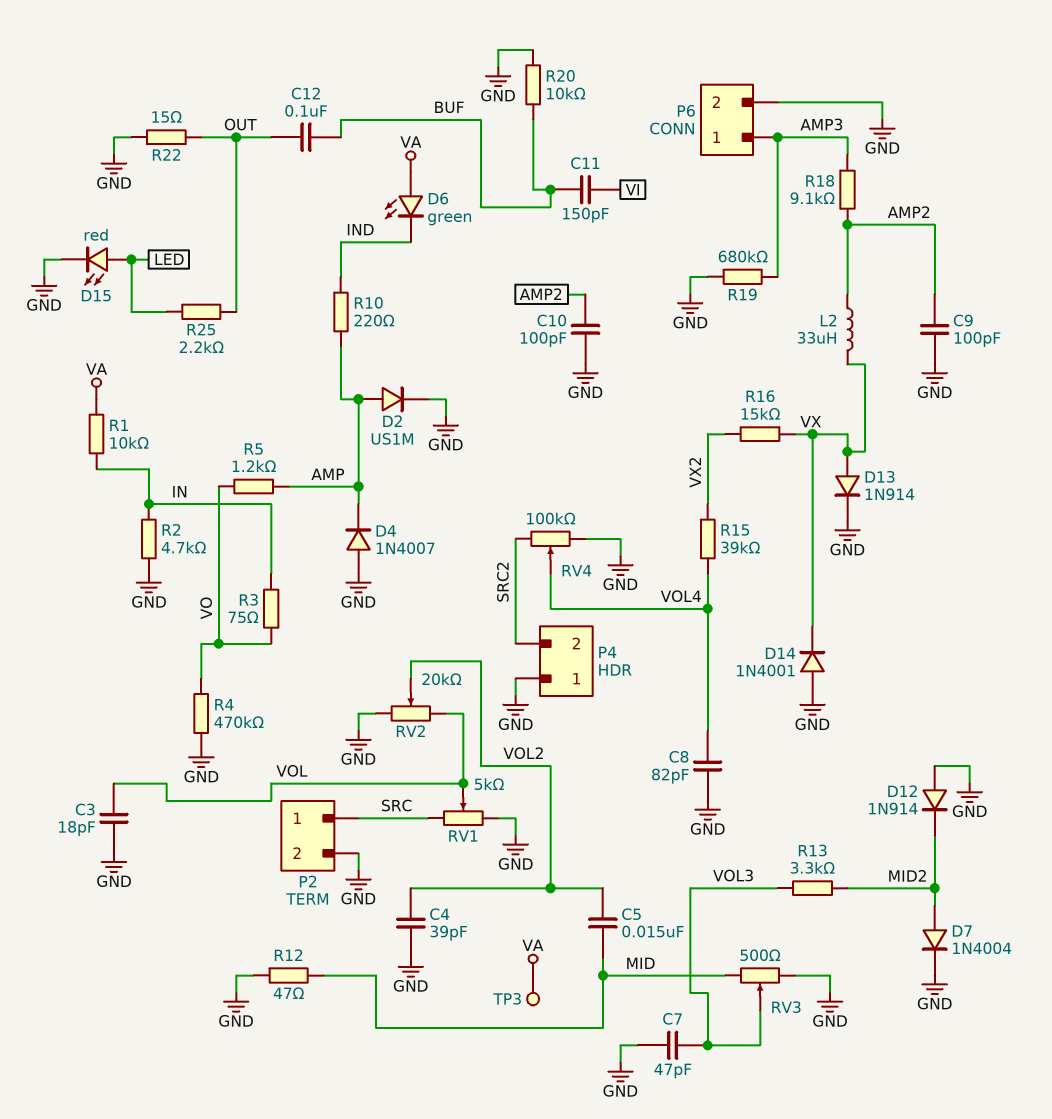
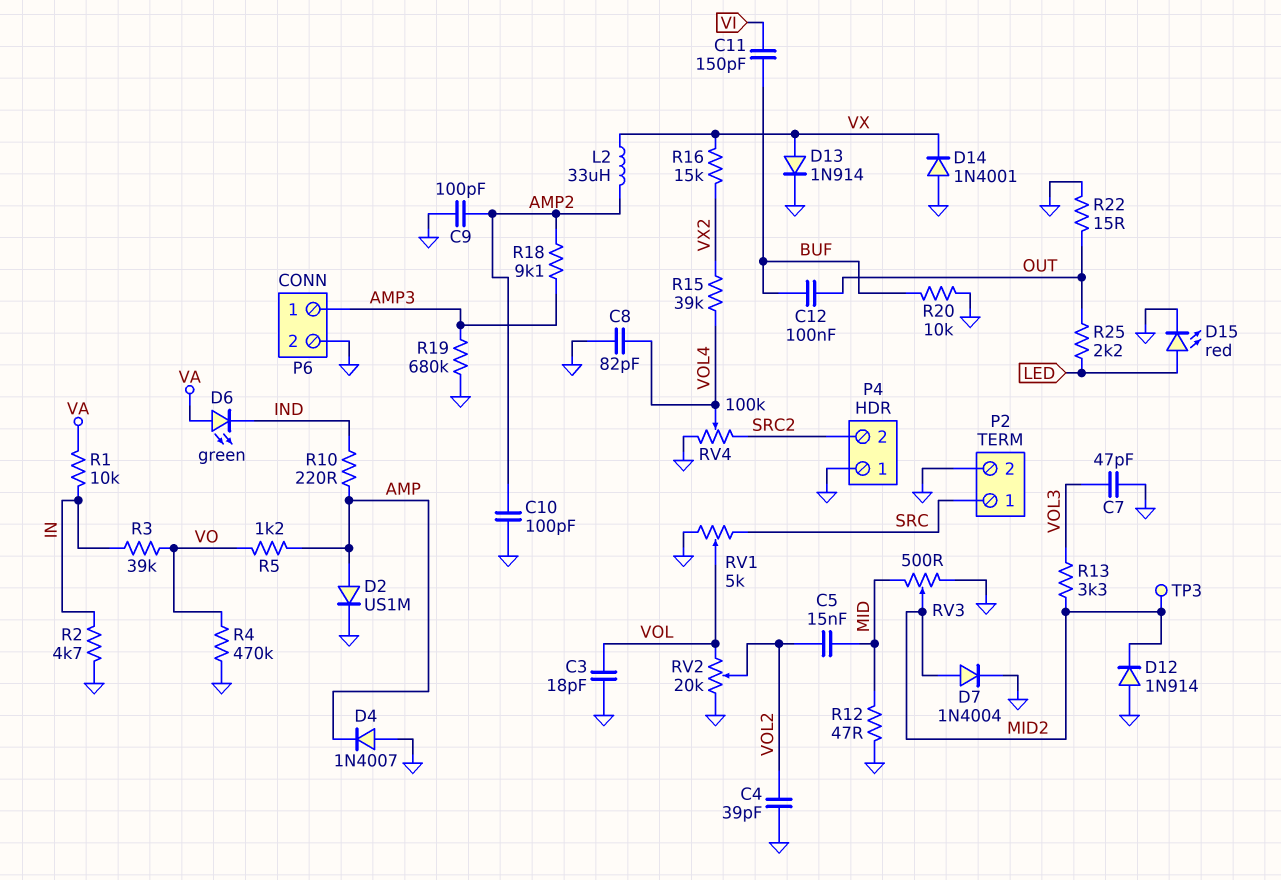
R3: 75 (IN, VO) -> 39k (IN, VO)
RV3: 500 (GND, MID, wiper VOL3) -> 500 (GND, MID, wiper MID2)
TP3: test point (VA) -> test point (MID2)

